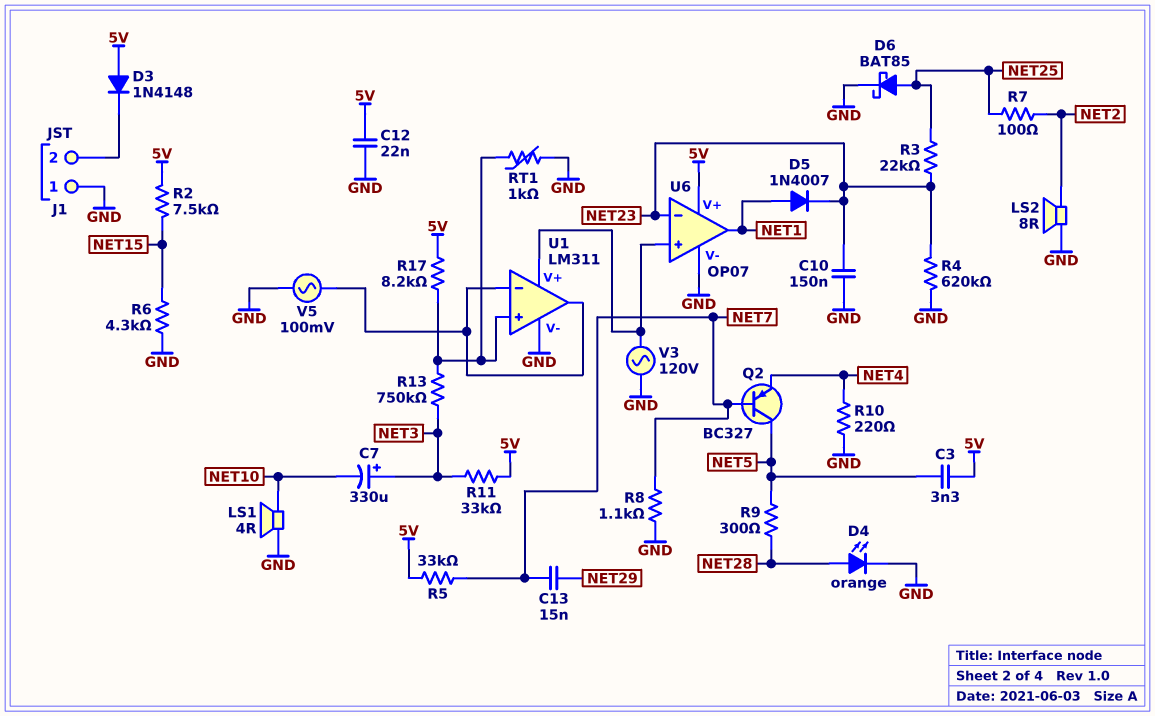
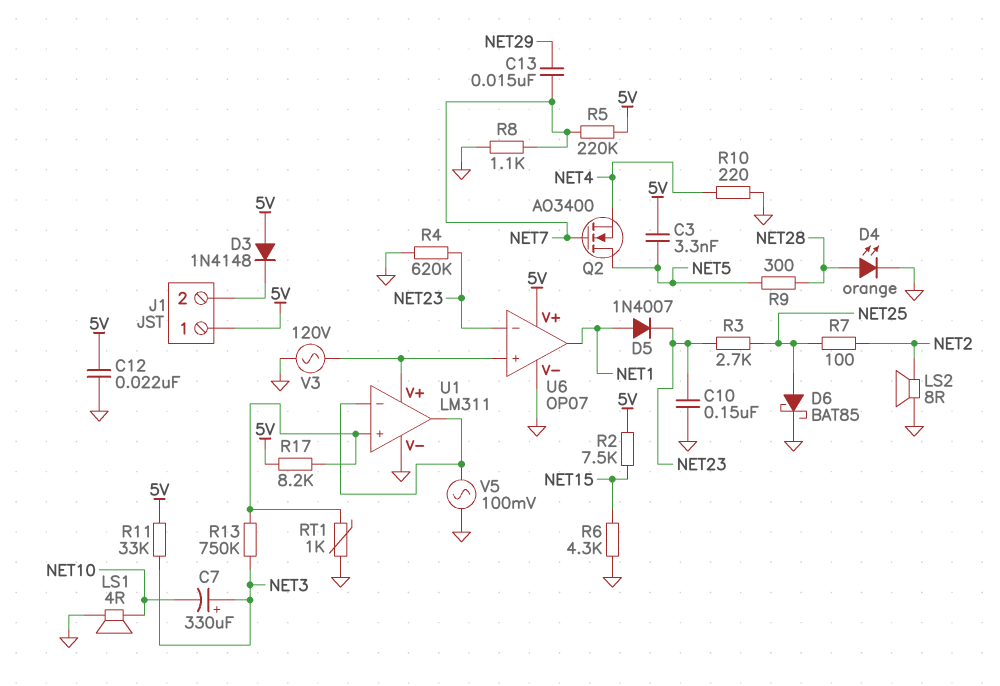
J1 pin 1: GND -> 5V
Q2: PNP BC327 (B NET7, C NET5, E NET4) -> NMOS AO3400 (G NET7, D NET5, S NET4)
R3: 22k (NET23, NET25) -> 2.7k (NET23, NET25)
R5: 33k (5V, NET7) -> 220k (5V, NET7)

